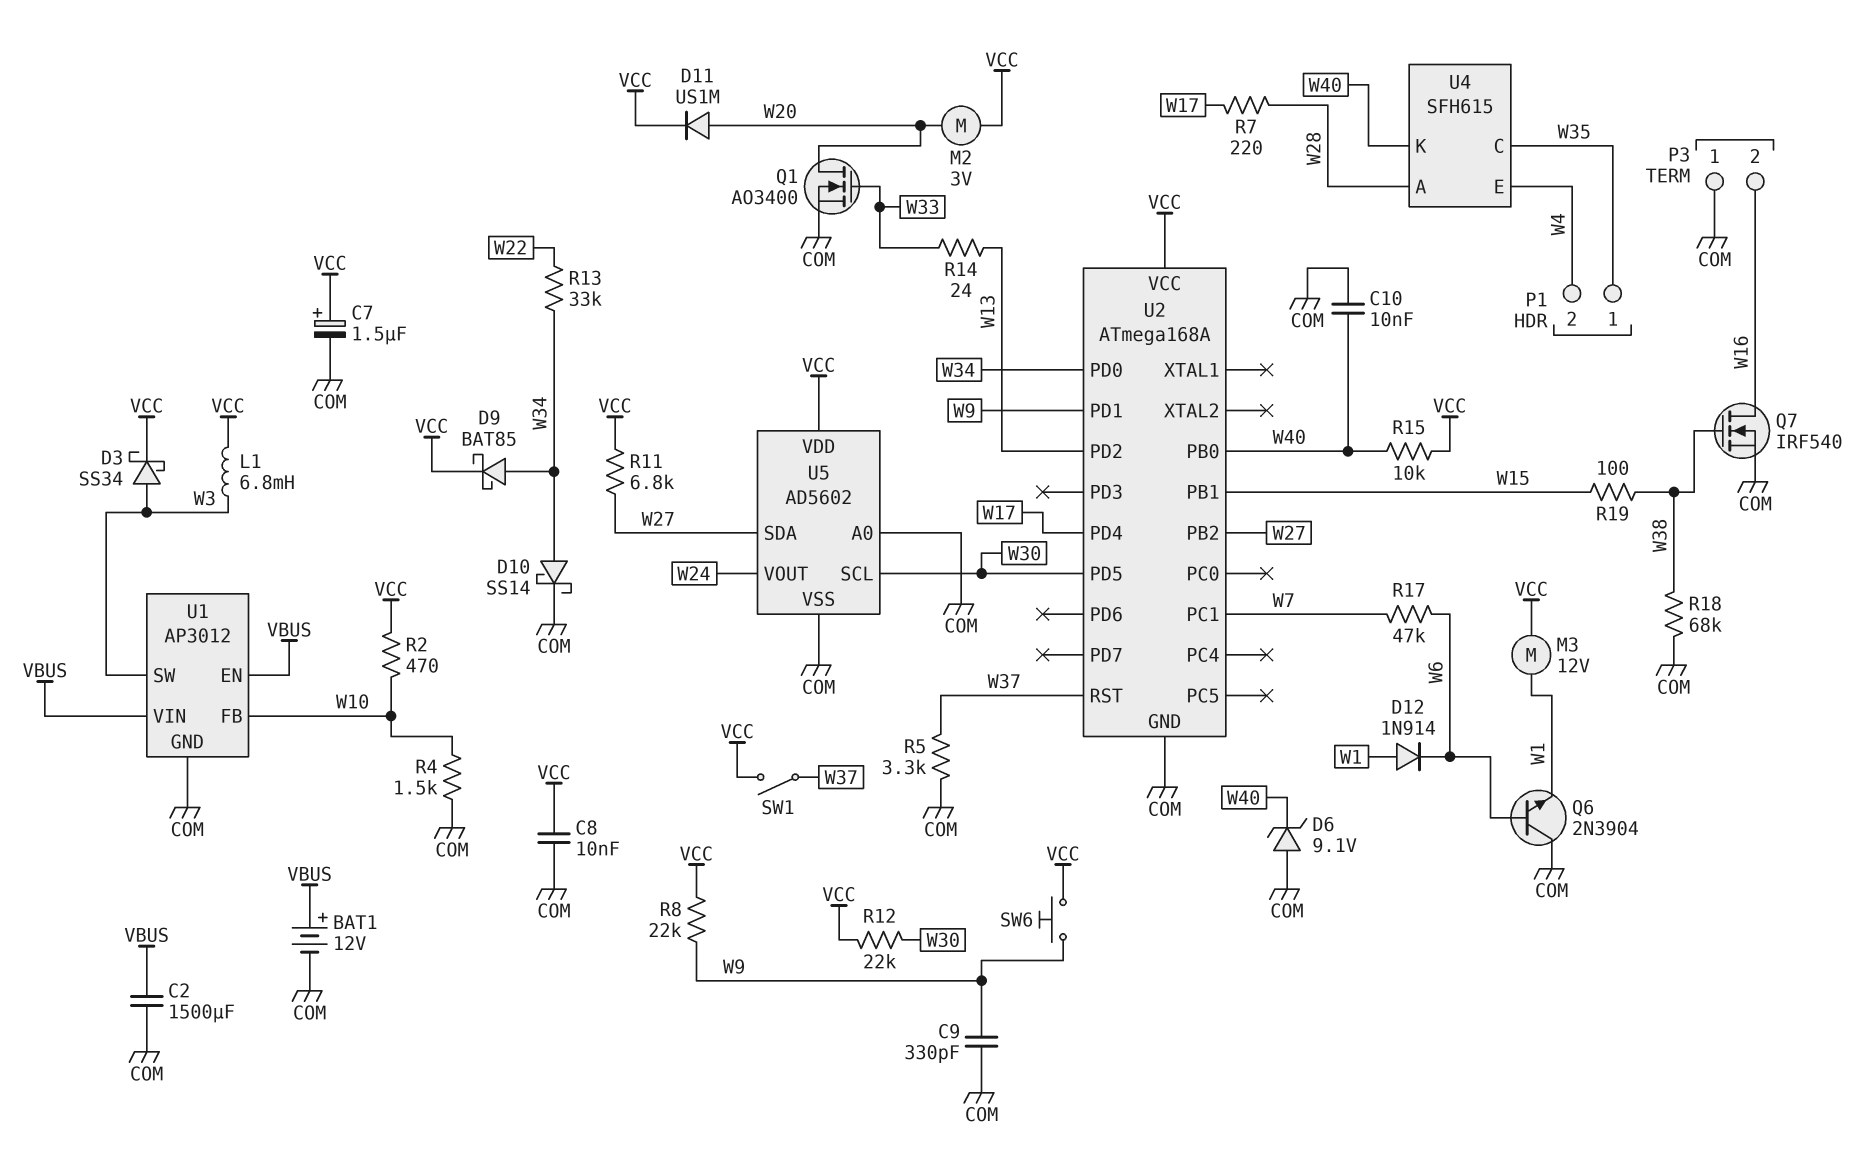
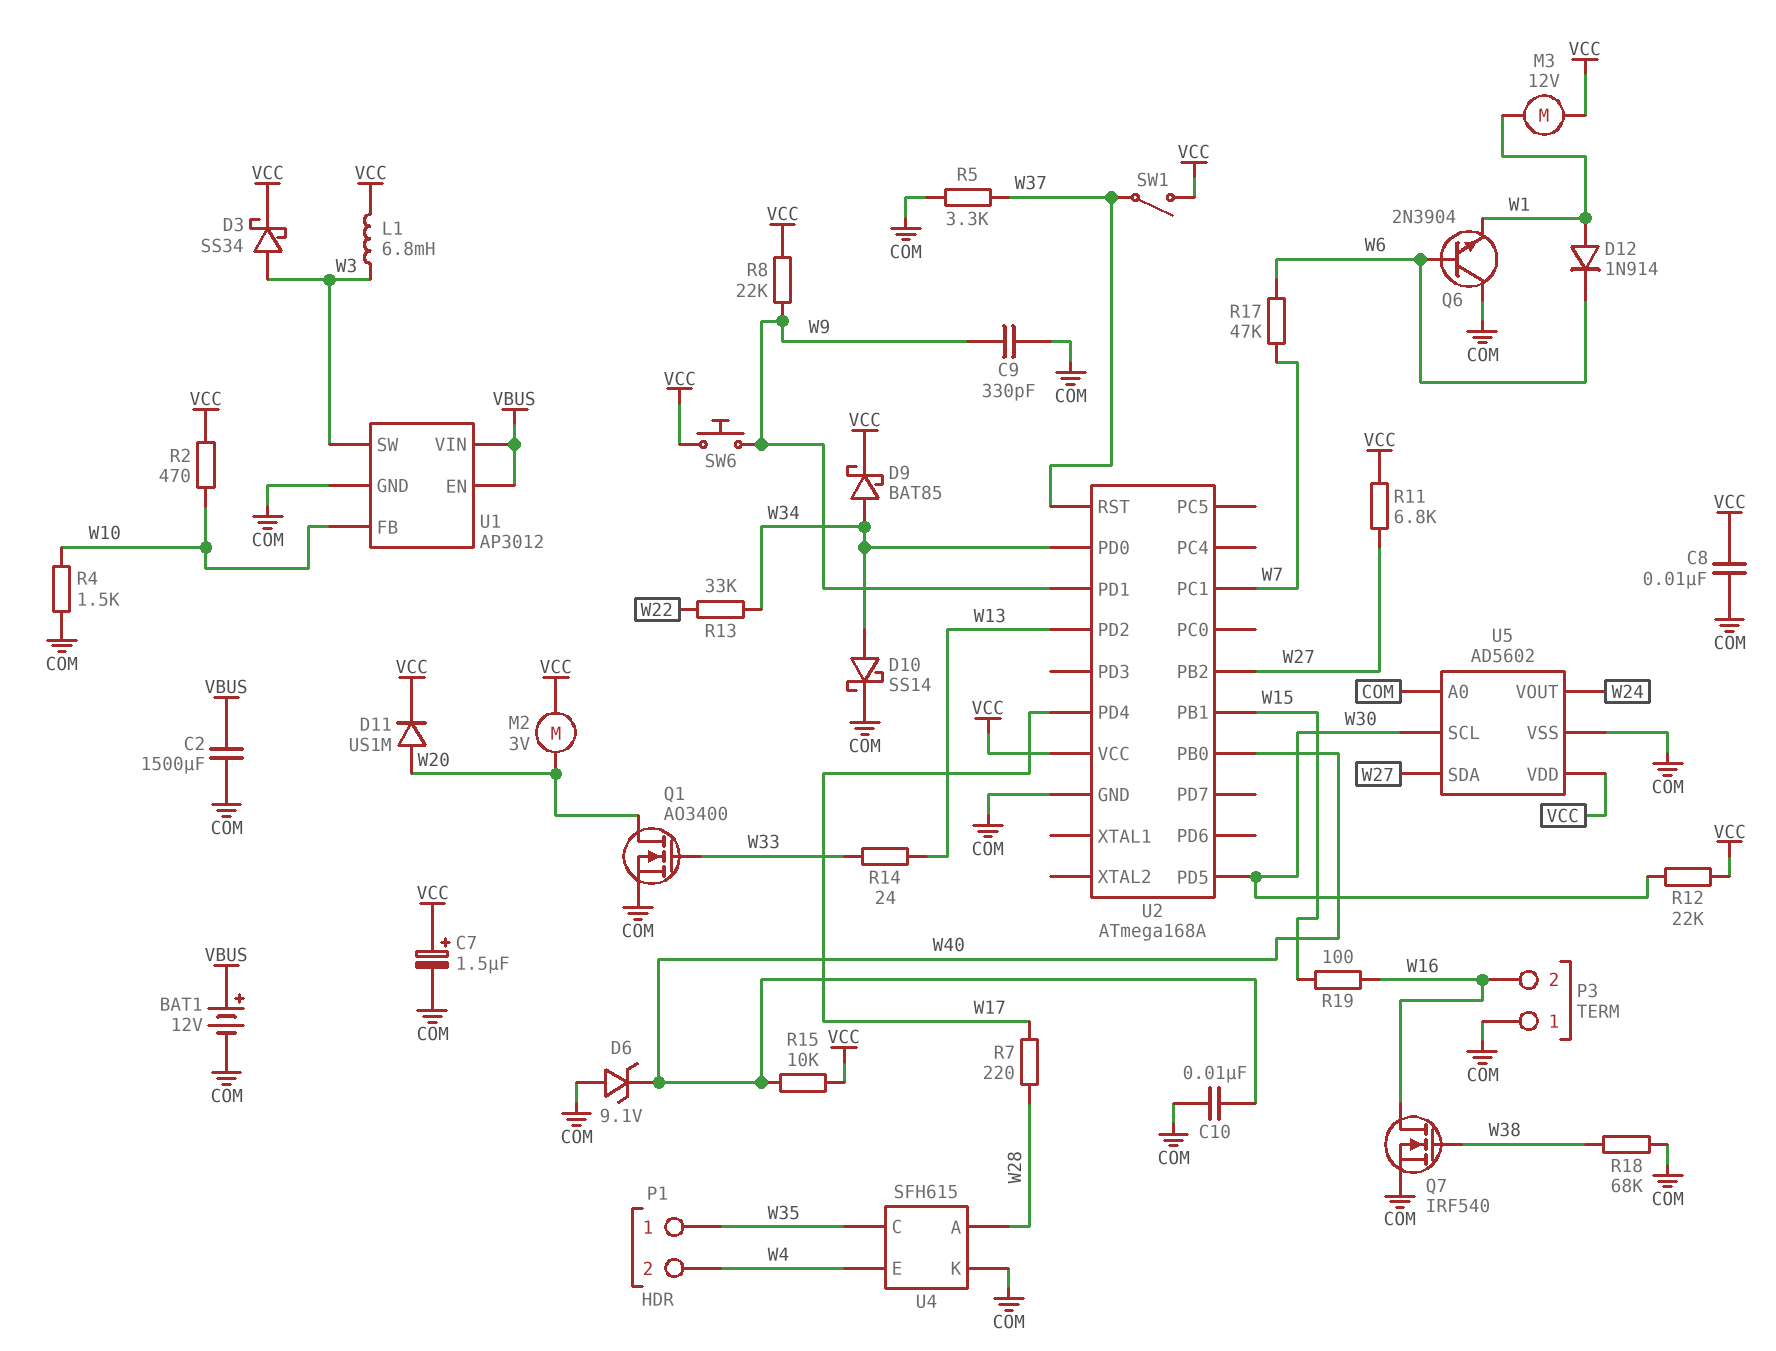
R19: 100 (W15, W38) -> 100 (W15, W16)
U4 pin K: W40 -> COM

